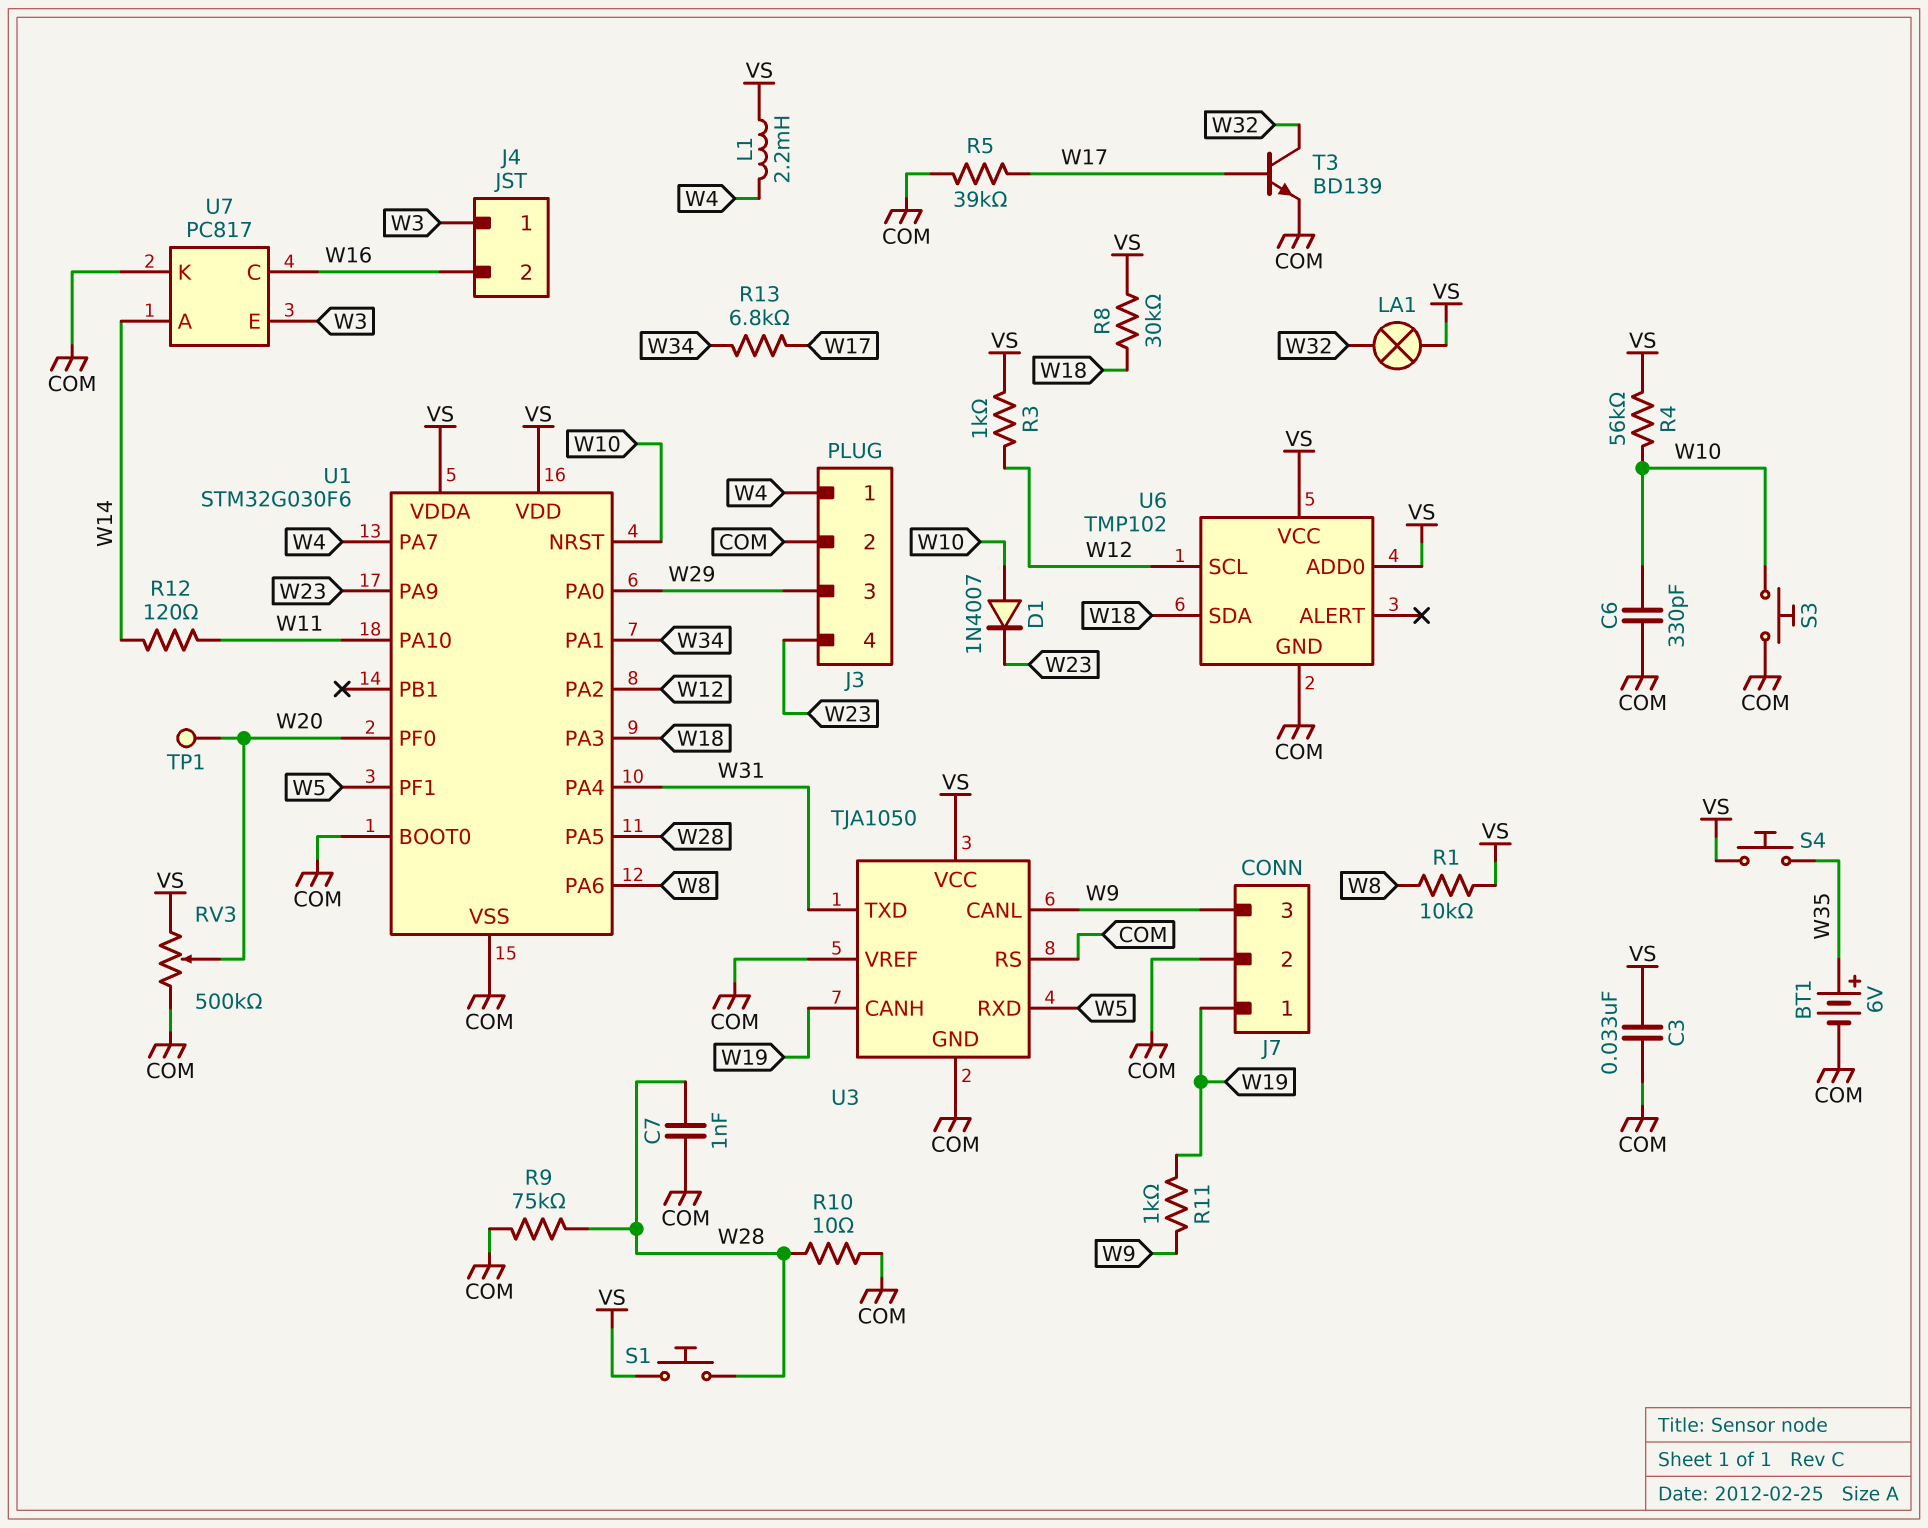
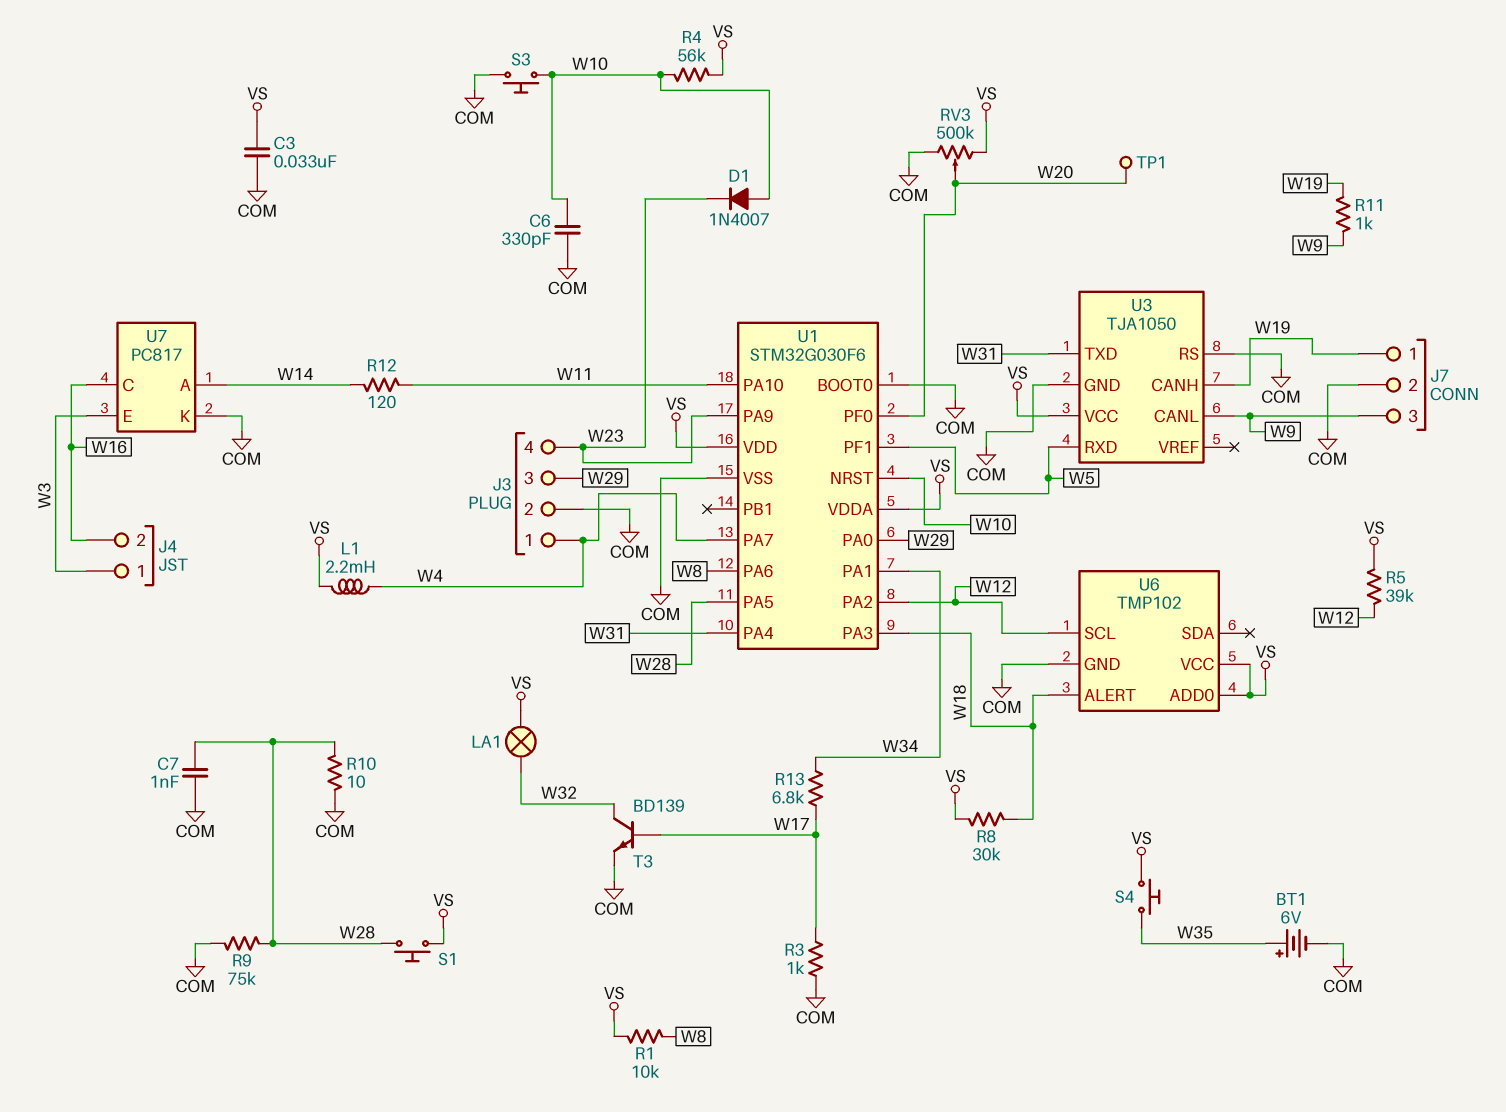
R3: 1k (VS, W12) -> 1k (COM, W17)
R5: 39k (COM, W17) -> 39k (VS, W12)
U3 pin VREF: COM -> none
U6 pin ALERT: none -> W18
U6 pin SDA: W18 -> none

